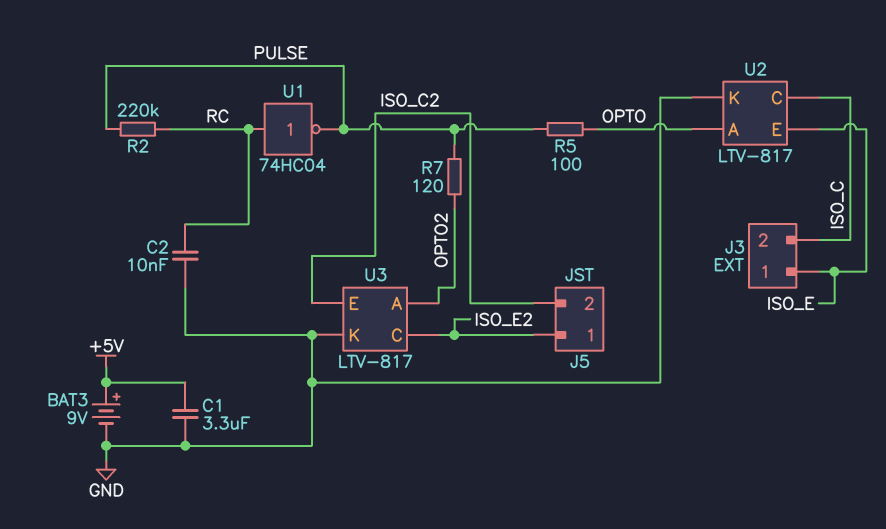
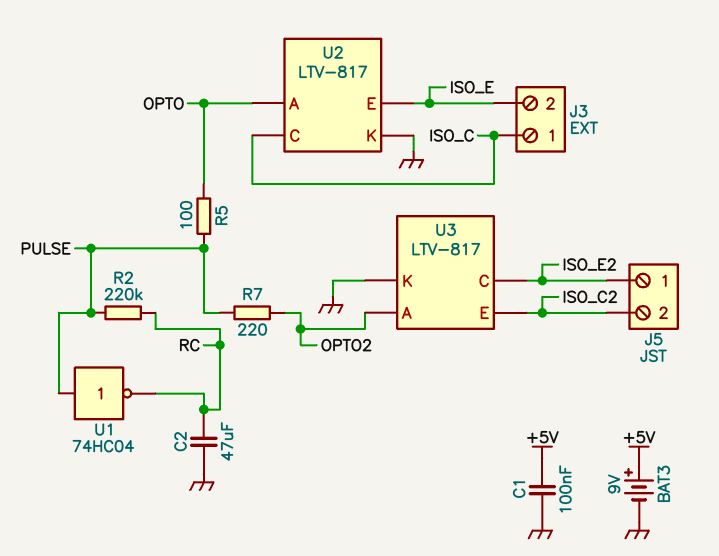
C1: 3.3uF (+5V, GND) -> 100nF (+5V, GND)
C2: 10nF (GND, RC) -> 47uF (GND, RC)
J3 pin 1: ISO_E -> ISO_C
J3 pin 2: ISO_C -> ISO_E
R7: 120 (OPTO2, PULSE) -> 220 (OPTO2, PULSE)
U1: NOT 74HC04 (in RC, out PULSE) -> NOT 74HC04 (in PULSE, out RC)

